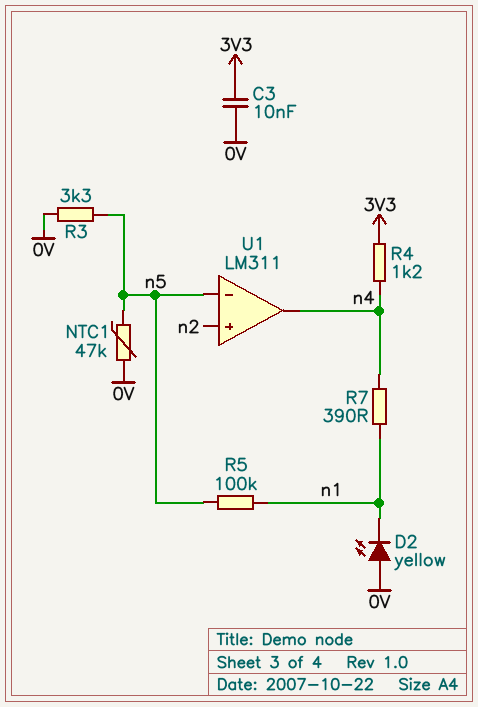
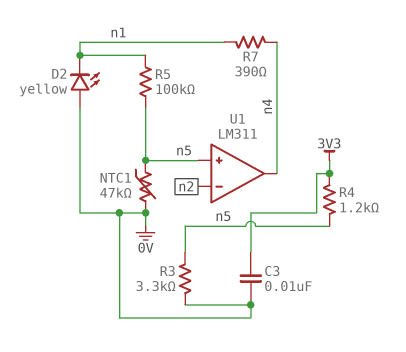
R4: 1.2k (3V3, n4) -> 1.2k (3V3, n5)
U1 pin in+: n2 -> n5
U1 pin in-: n5 -> n2

